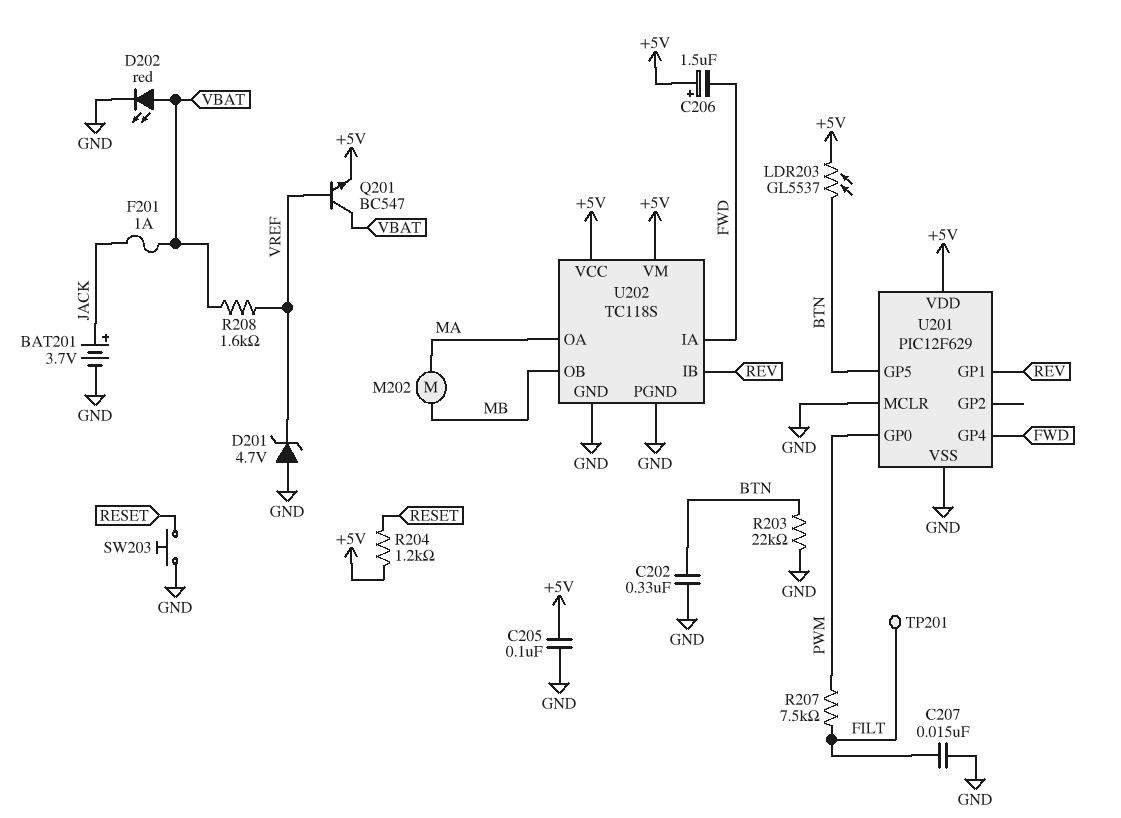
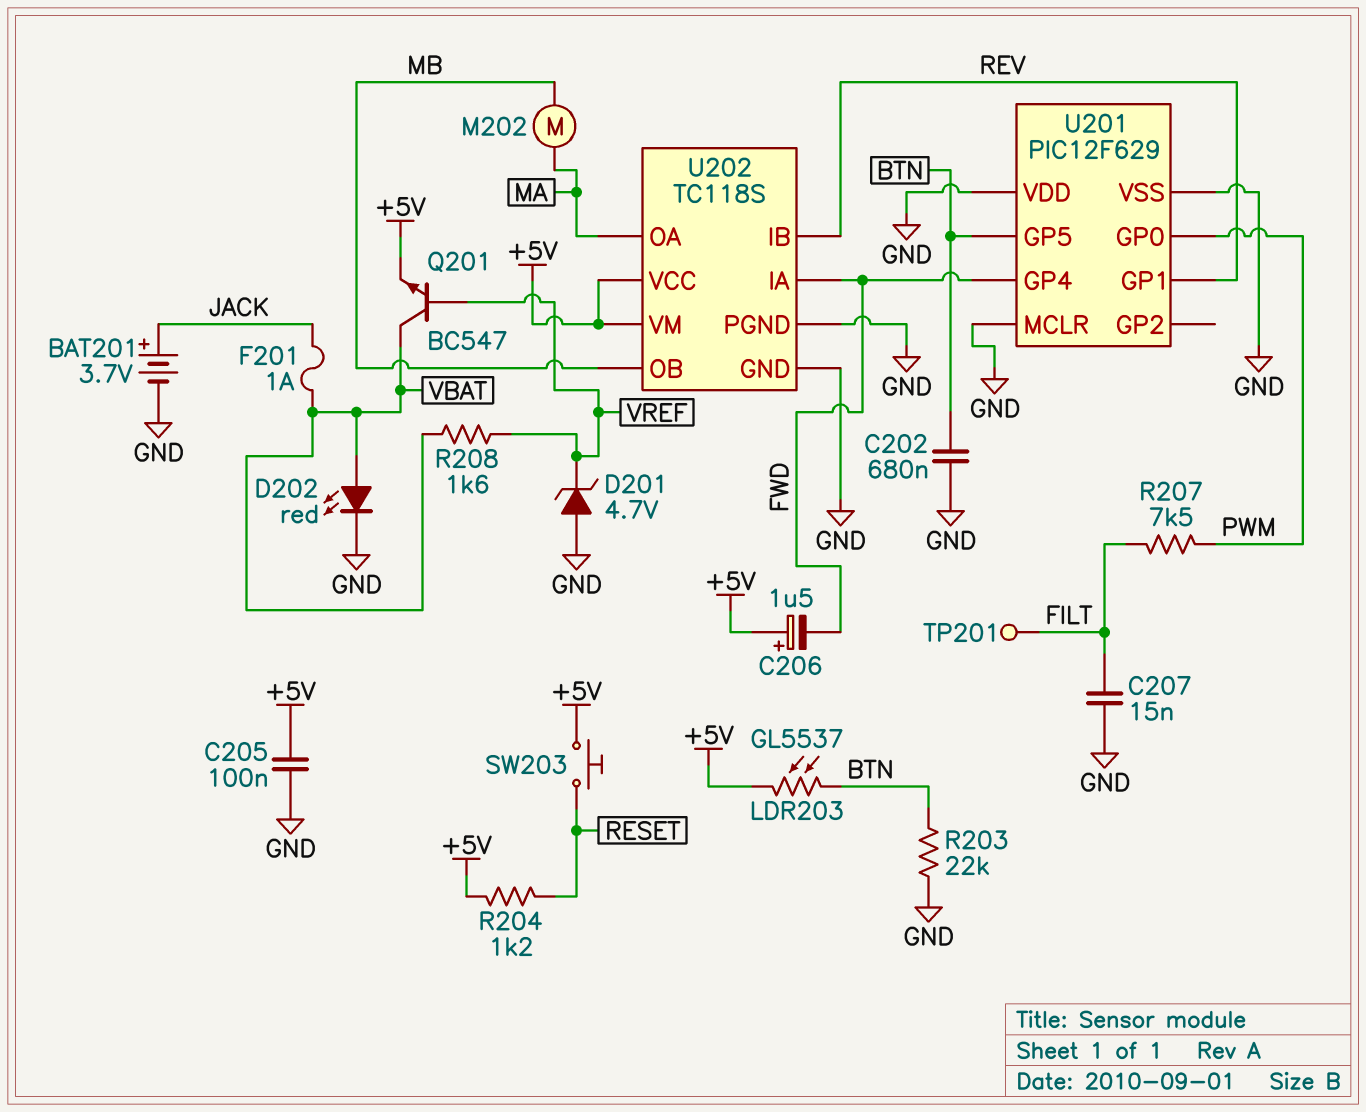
C202: 330nF (BTN, GND) -> 680nF (BTN, GND)
SW203: button (GND, RESET) -> button (+5V, RESET)
U201 pin VDD: +5V -> GND

